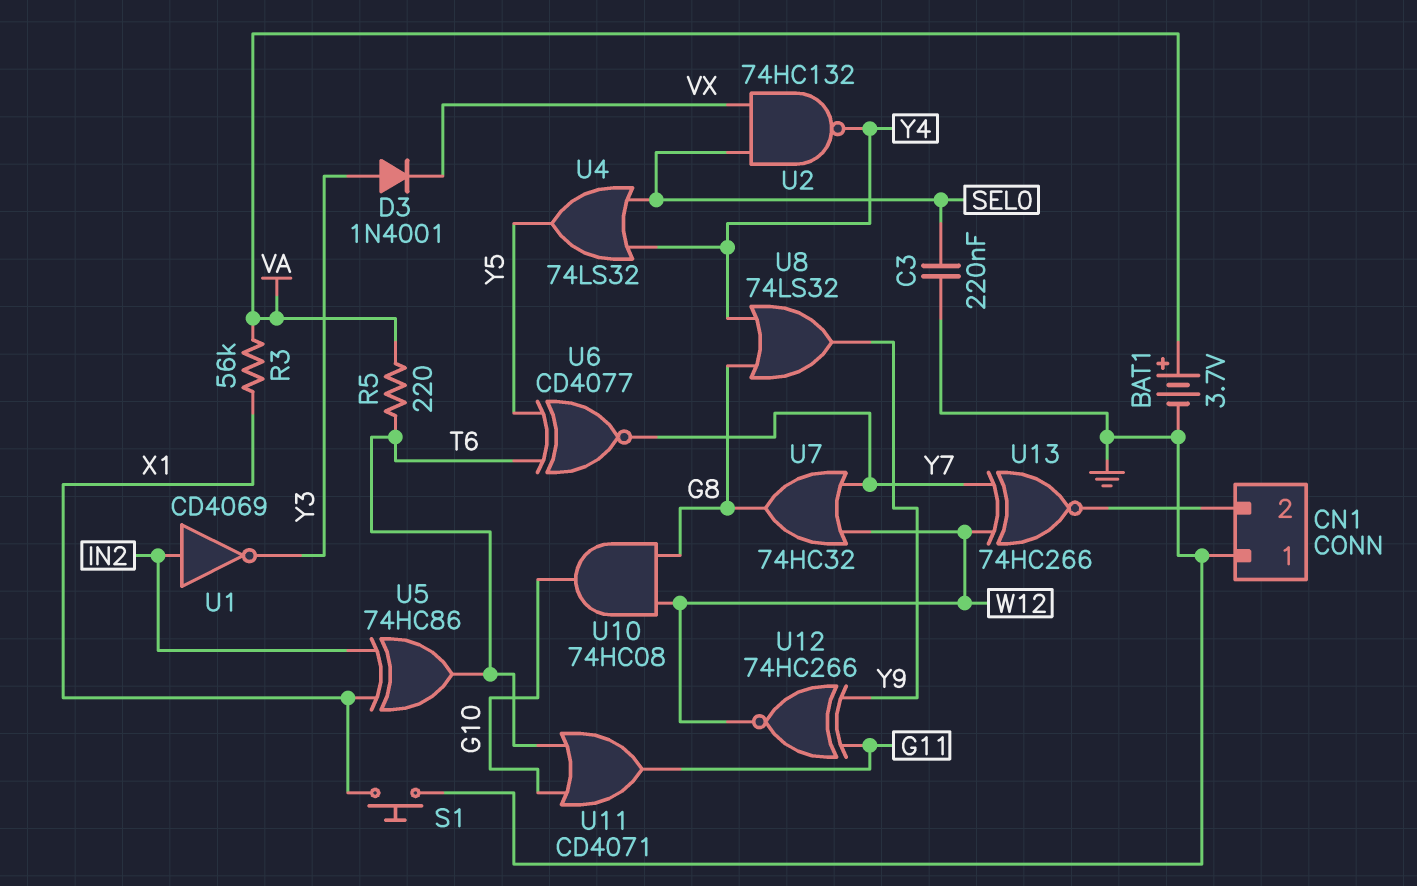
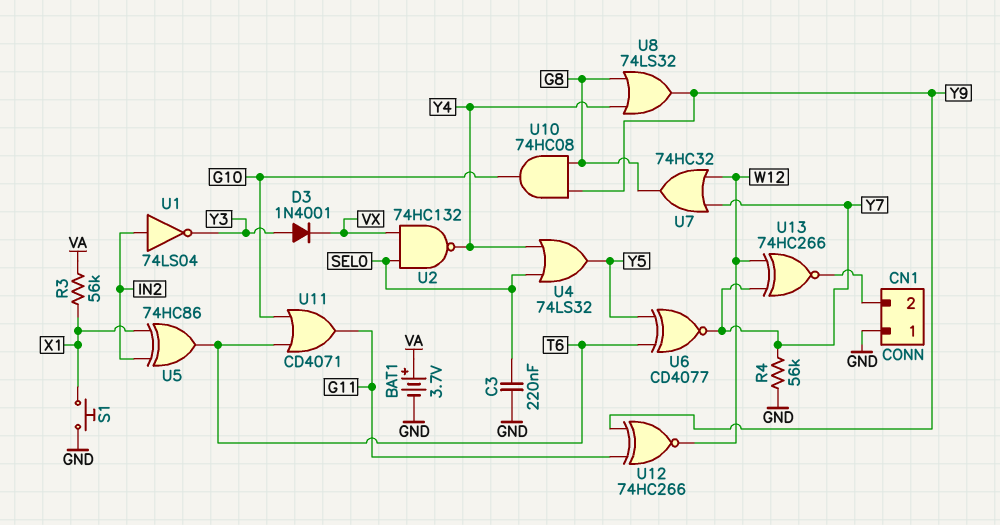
R4: none -> 56k (GND, Y7)
R5: 220 (T6, VA) -> none
U1: NOT CD4069 (in IN2, out Y3) -> NOT 74LS04 (in IN2, out Y3)
U10: AND 74HC08 (in G8, in W12, out G10) -> AND 74HC08 (in G8, in Y9, out G10)

